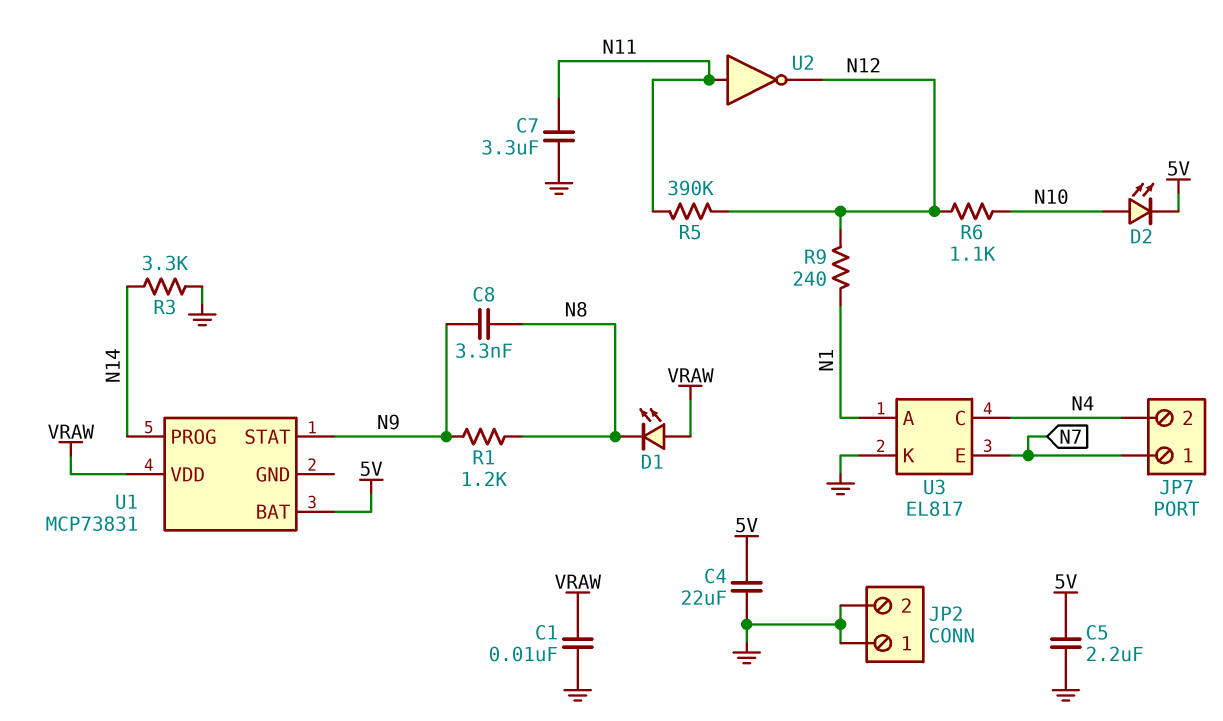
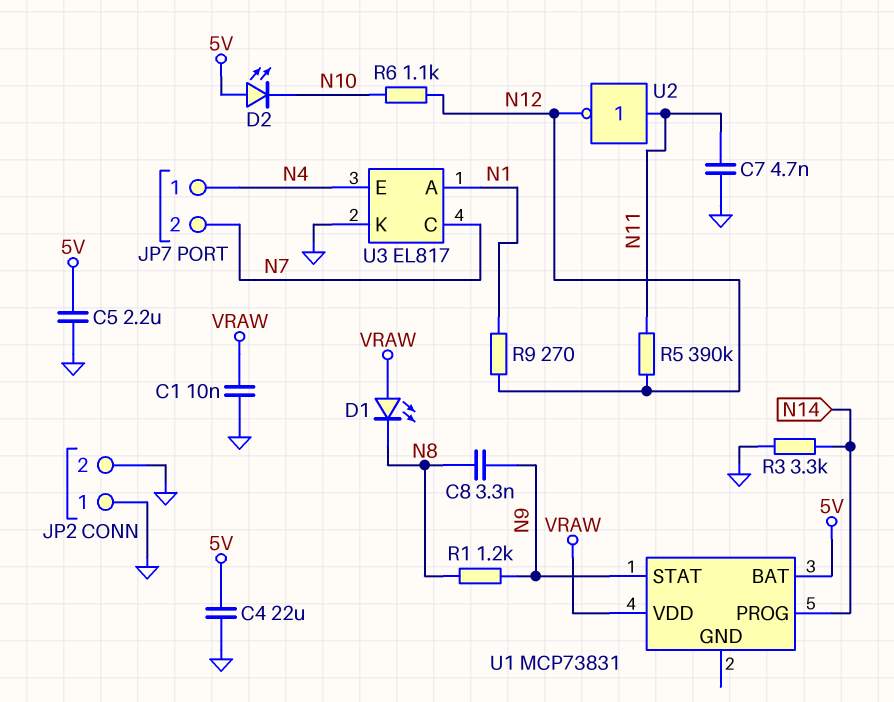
C7: 3.3uF (GND, N11) -> 4.7nF (GND, N11)
D2: LED (A N10, K 5V) -> LED (A 5V, K N10)
JP7 pin 1: N7 -> N4
JP7 pin 2: N4 -> N7
R9: 240 (N1, N12) -> 270 (N1, N12)
U3 pin C: N4 -> N7
U3 pin E: N7 -> N4

